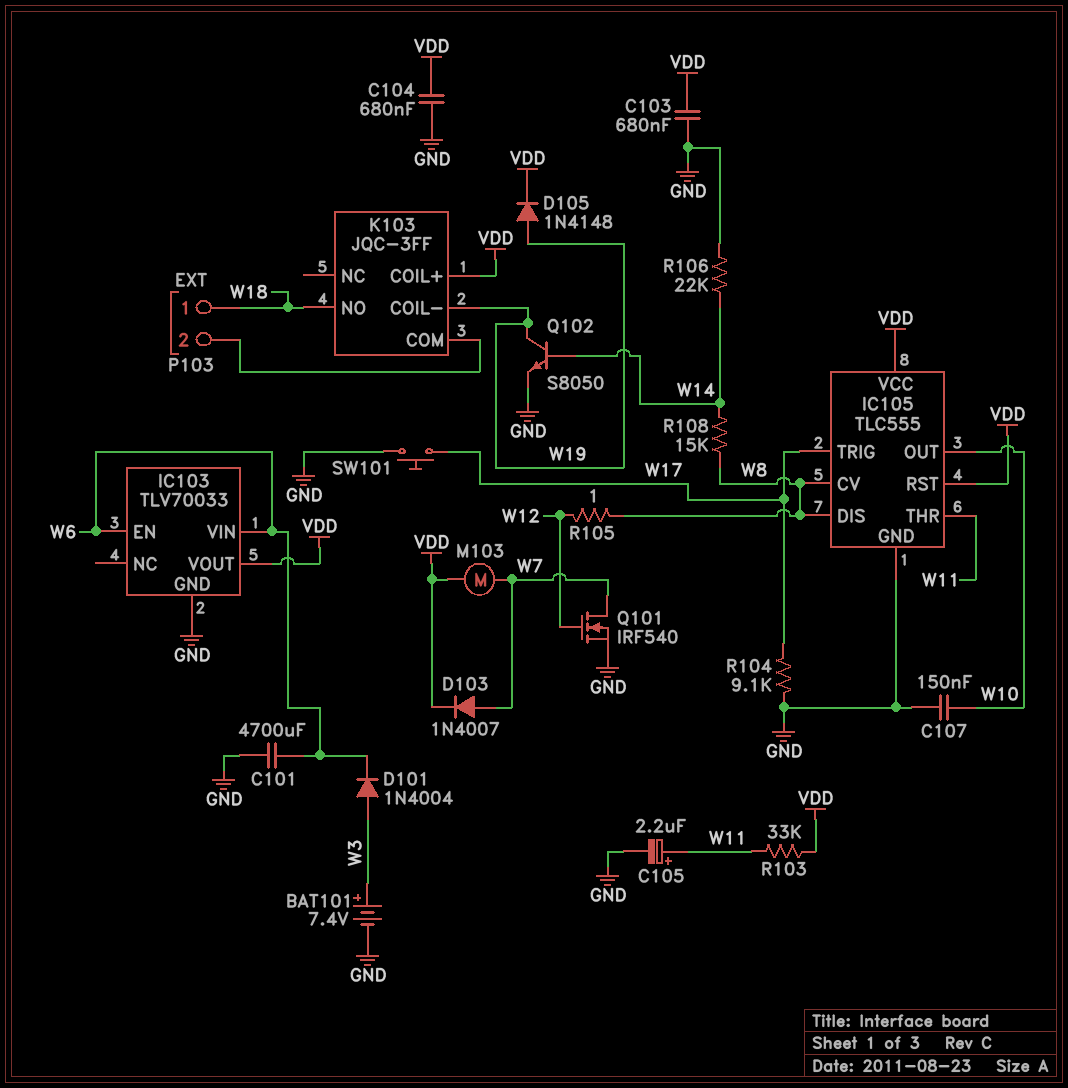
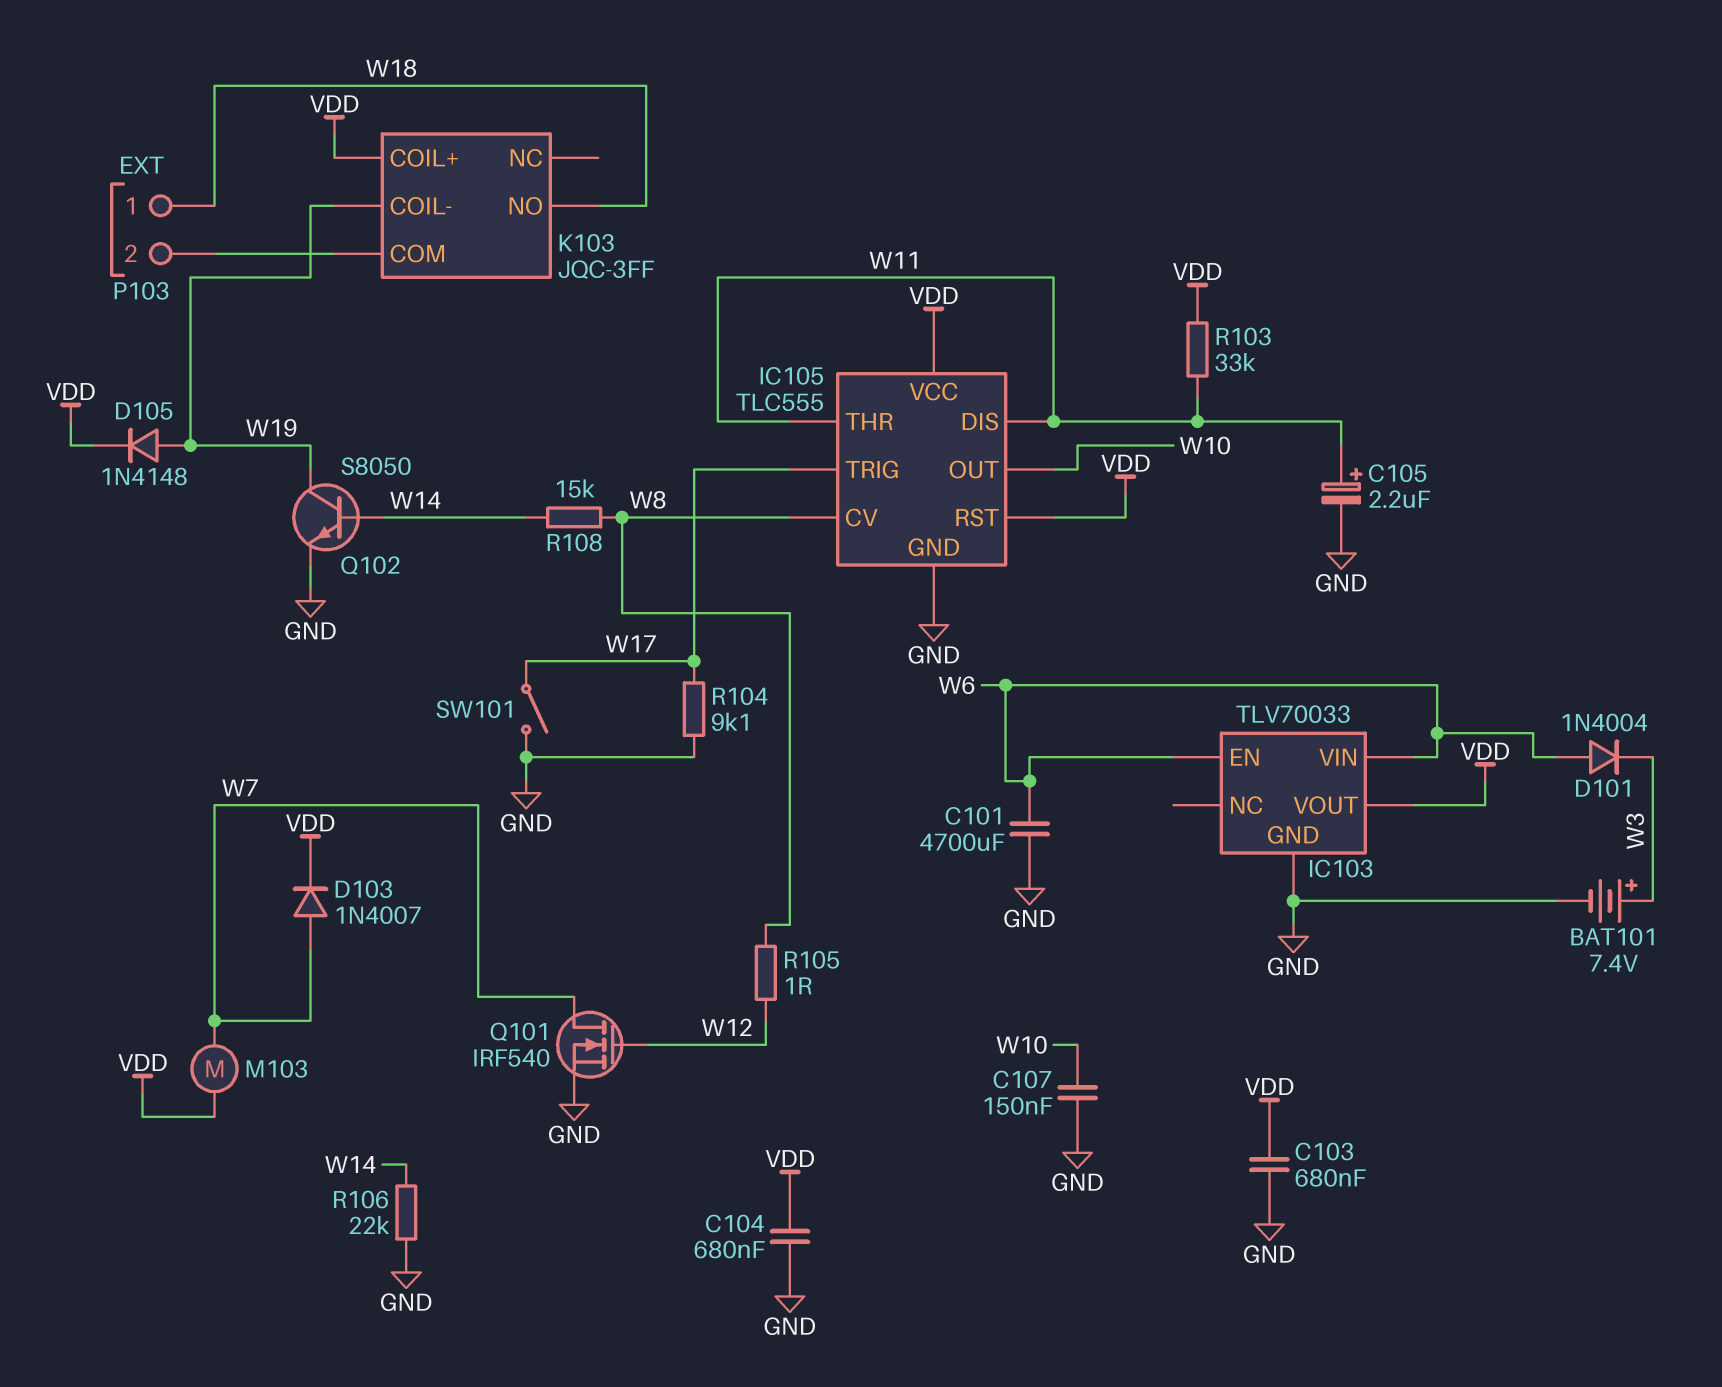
D101: diode 1N4004 (A W3, K W6) -> diode 1N4004 (A W6, K W3)
IC105 pin DIS: W8 -> W11
SW101: button (GND, W17) -> switch (GND, W17)

